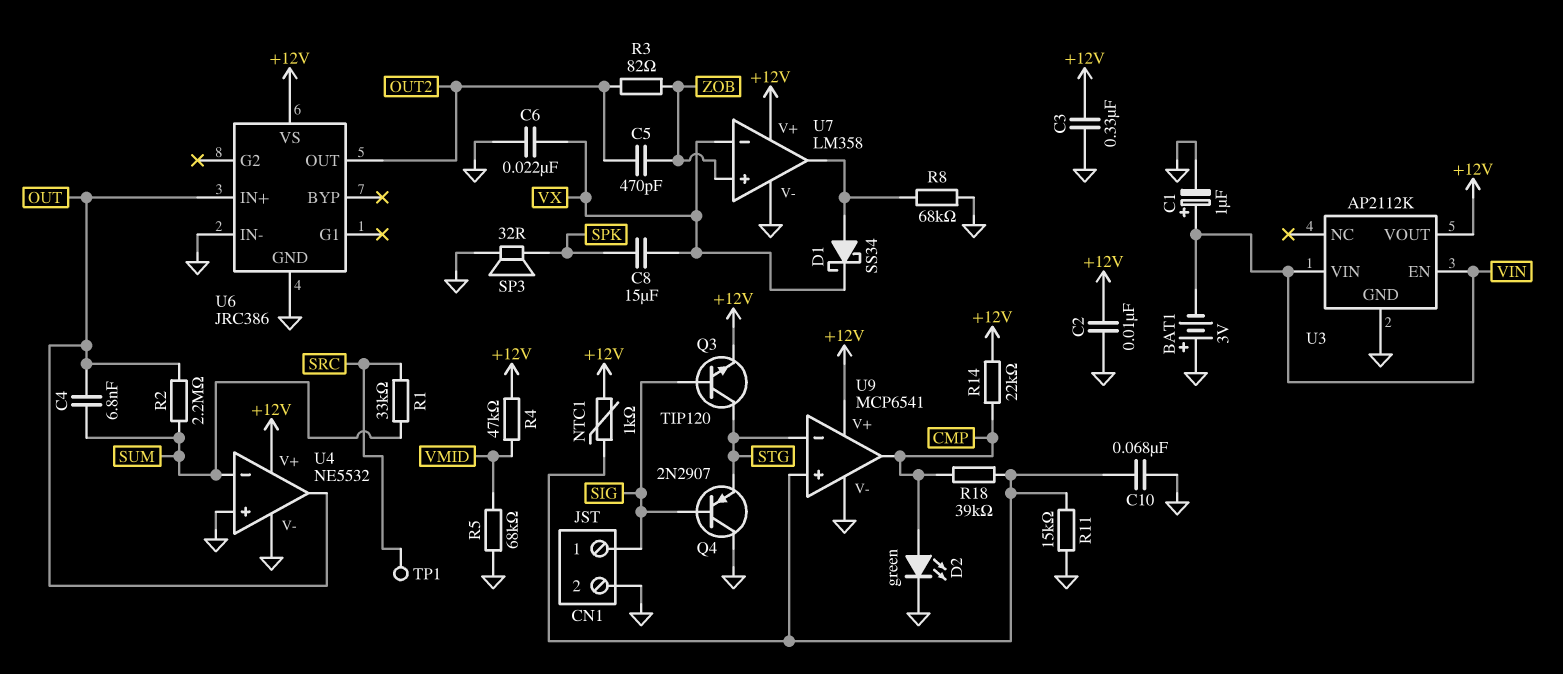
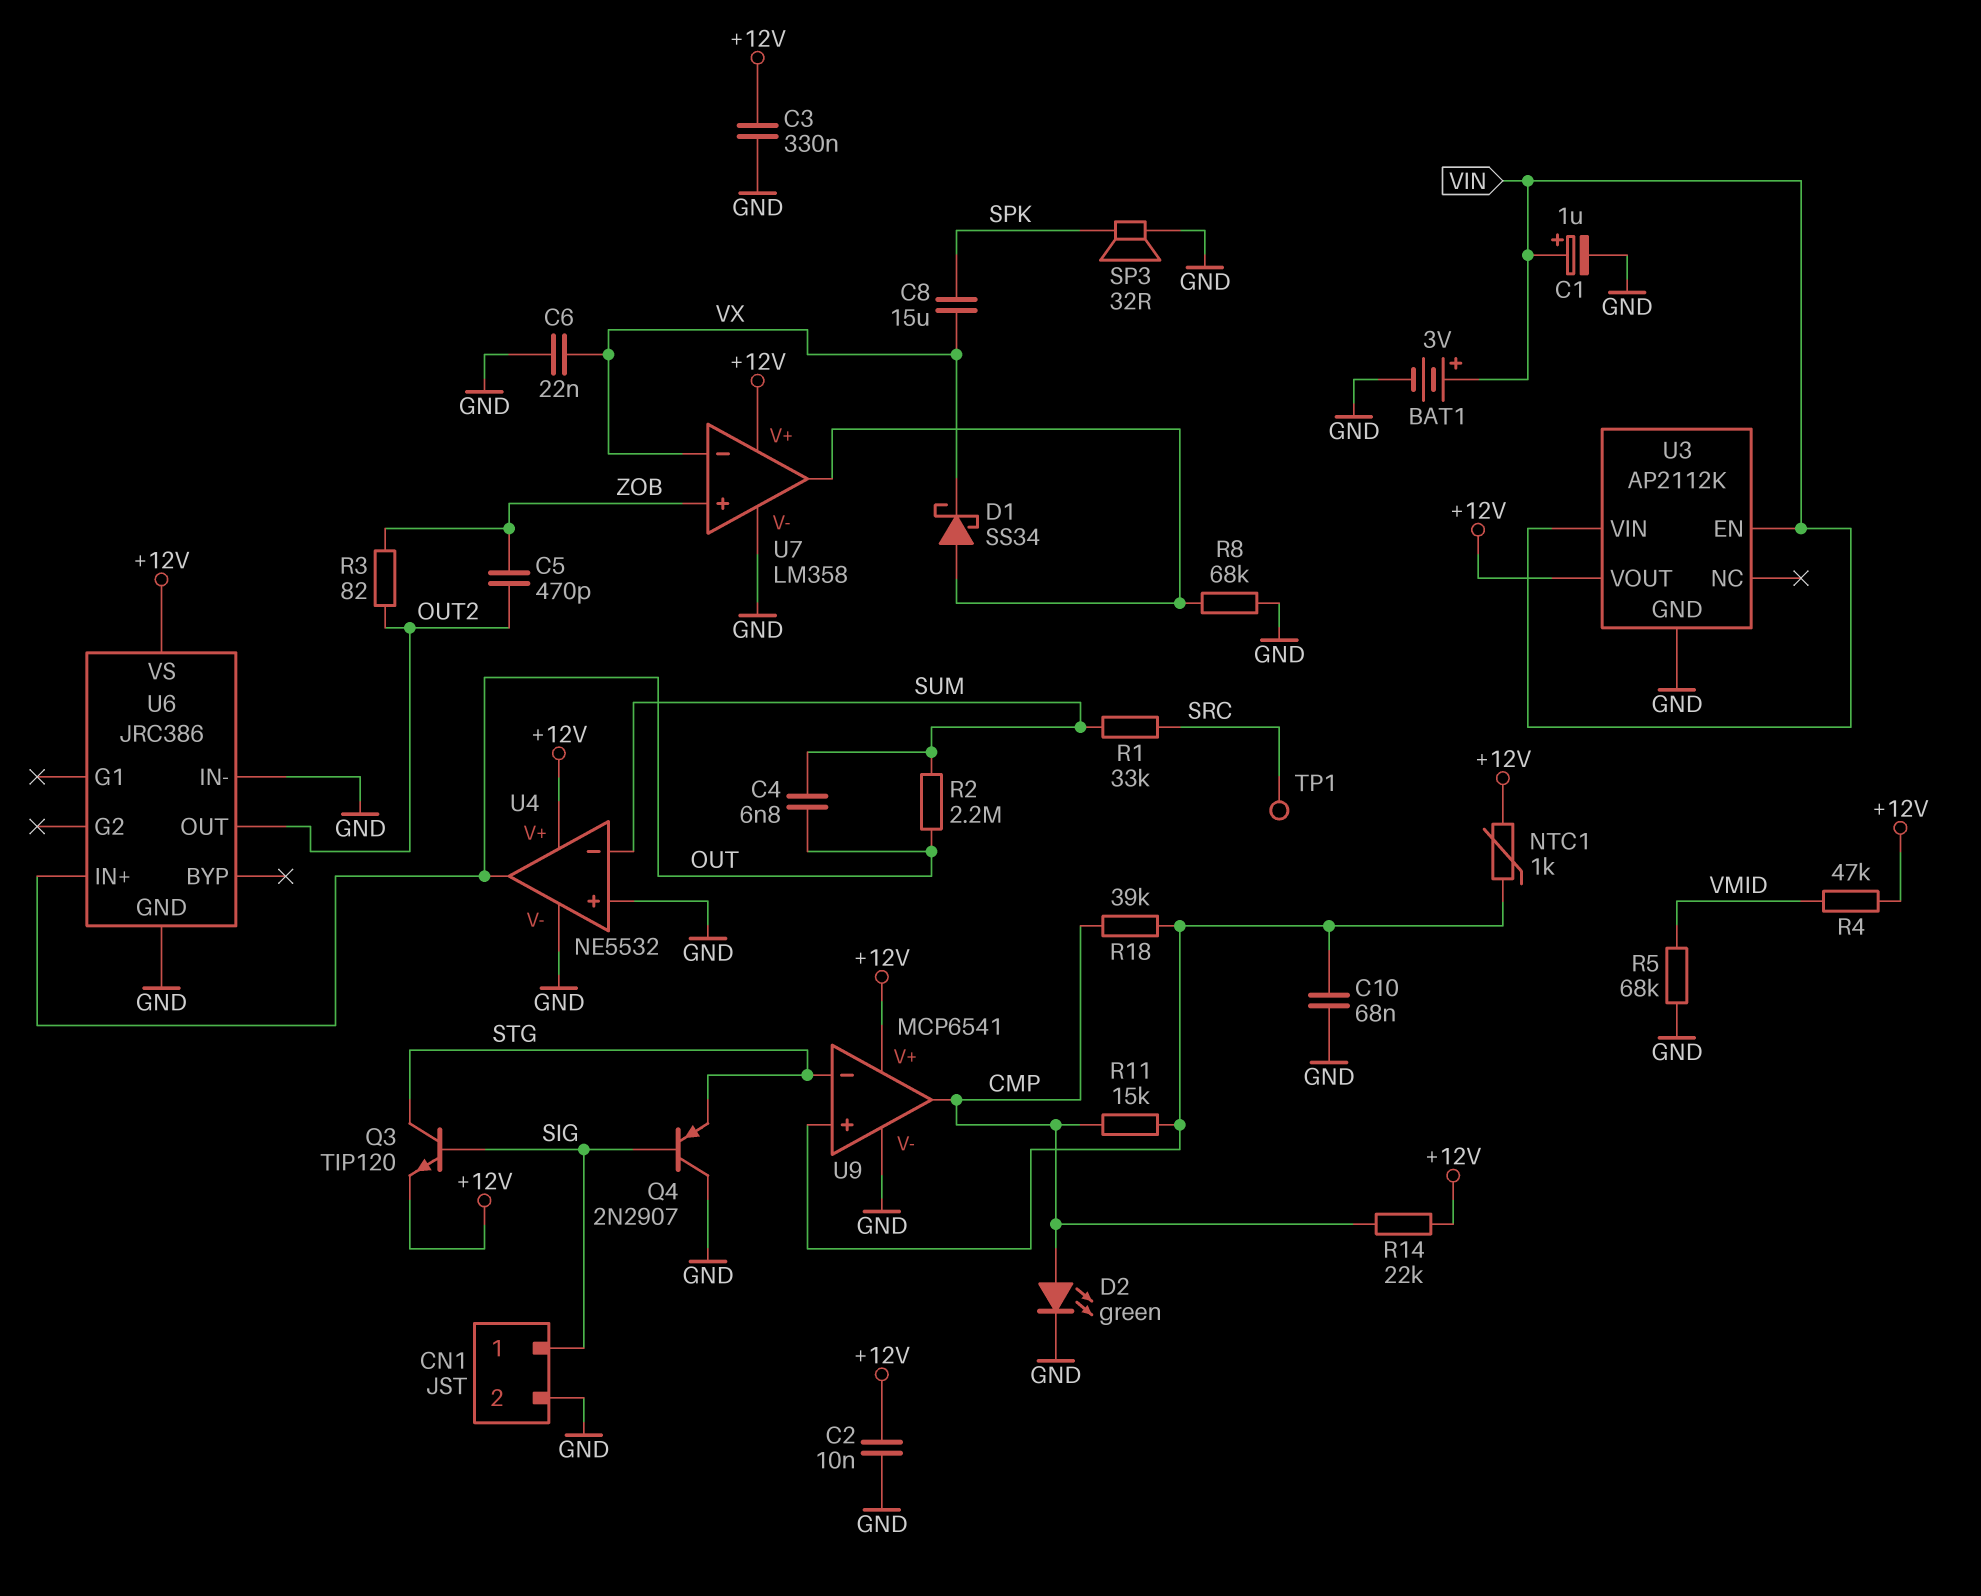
BAT1: 3V (plus GND, minus VIN) -> 3V (plus VIN, minus GND)
R11: 15k (GND, U9/in+) -> 15k (CMP, U9/in+)

